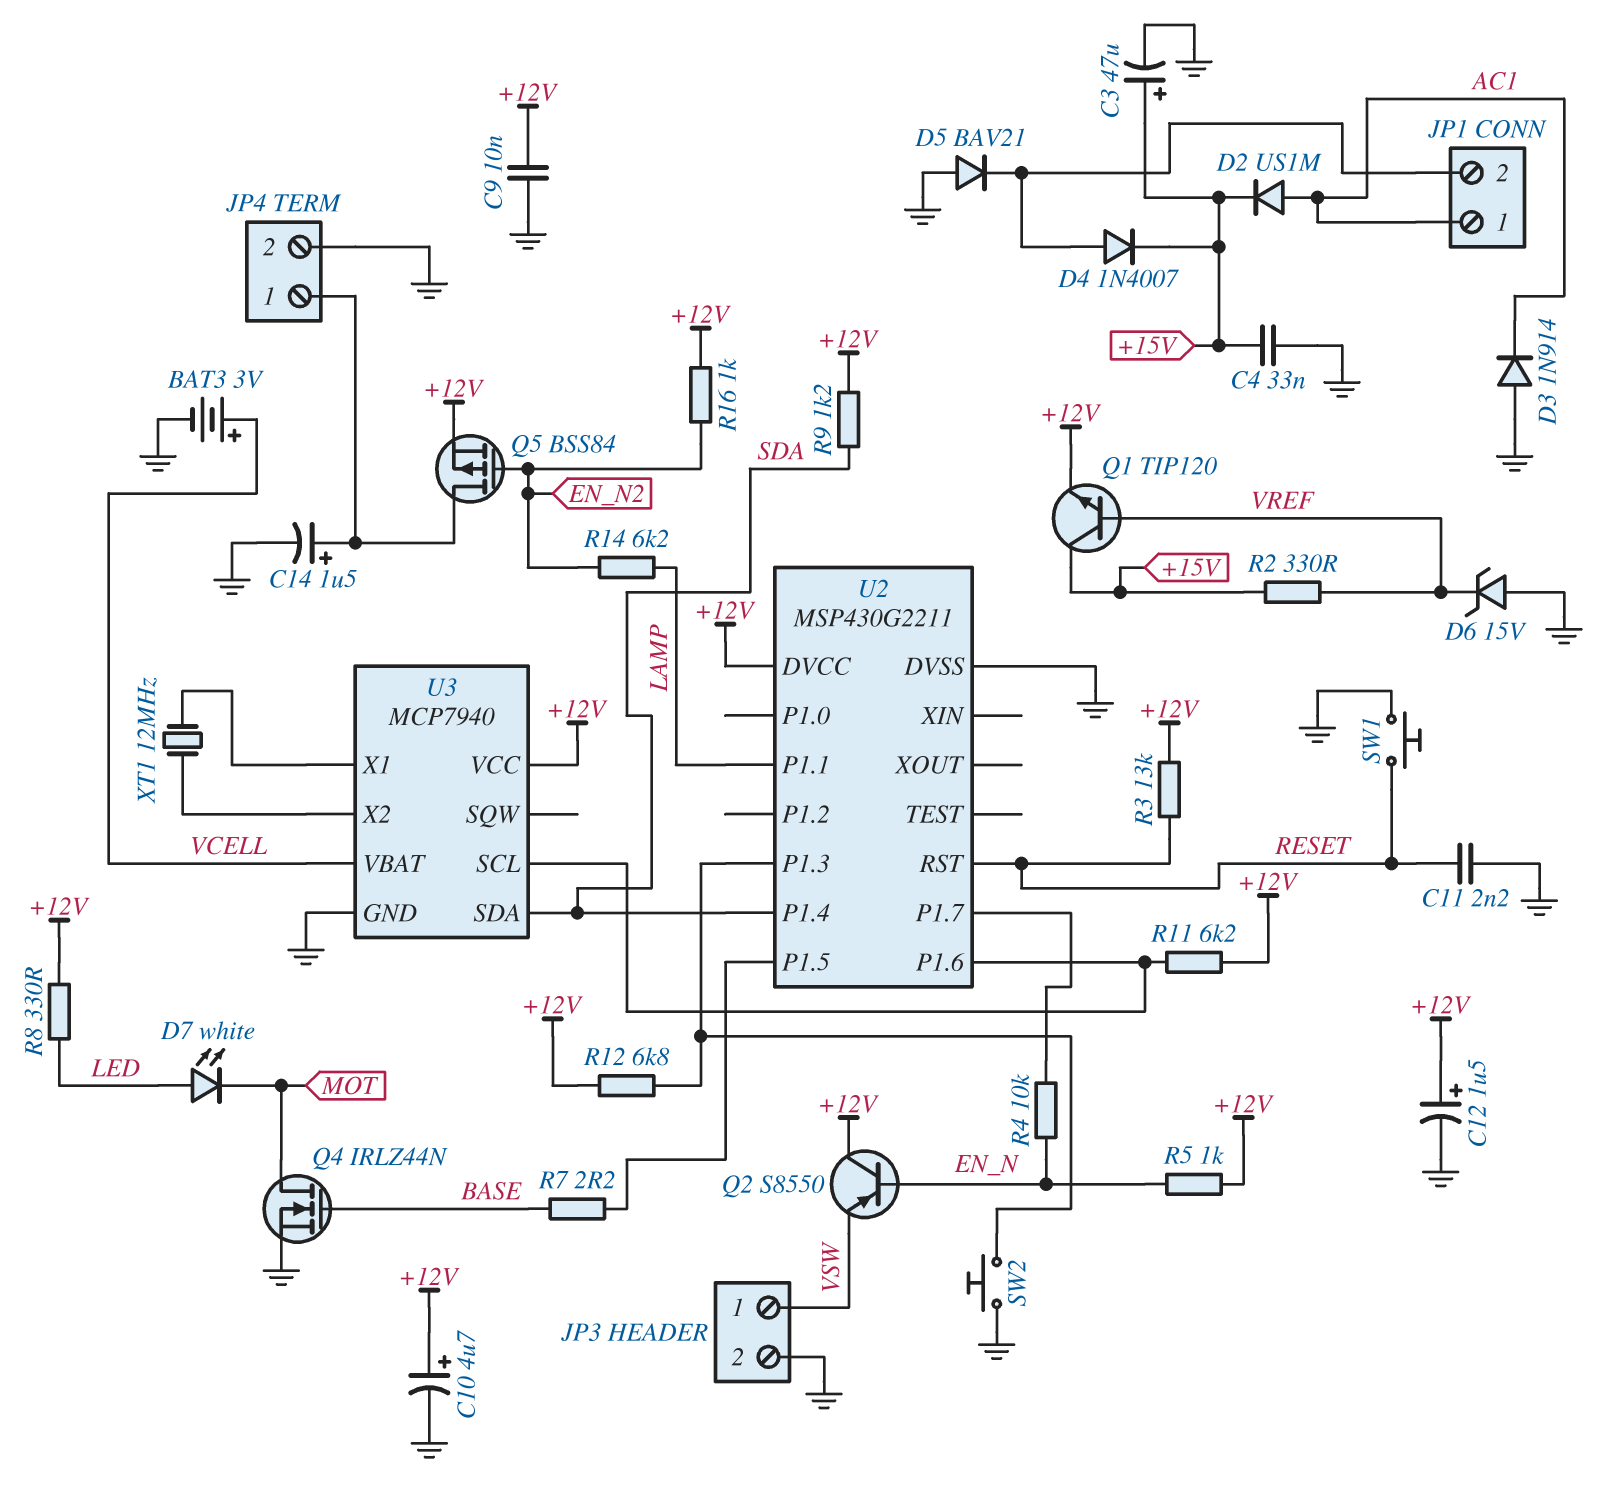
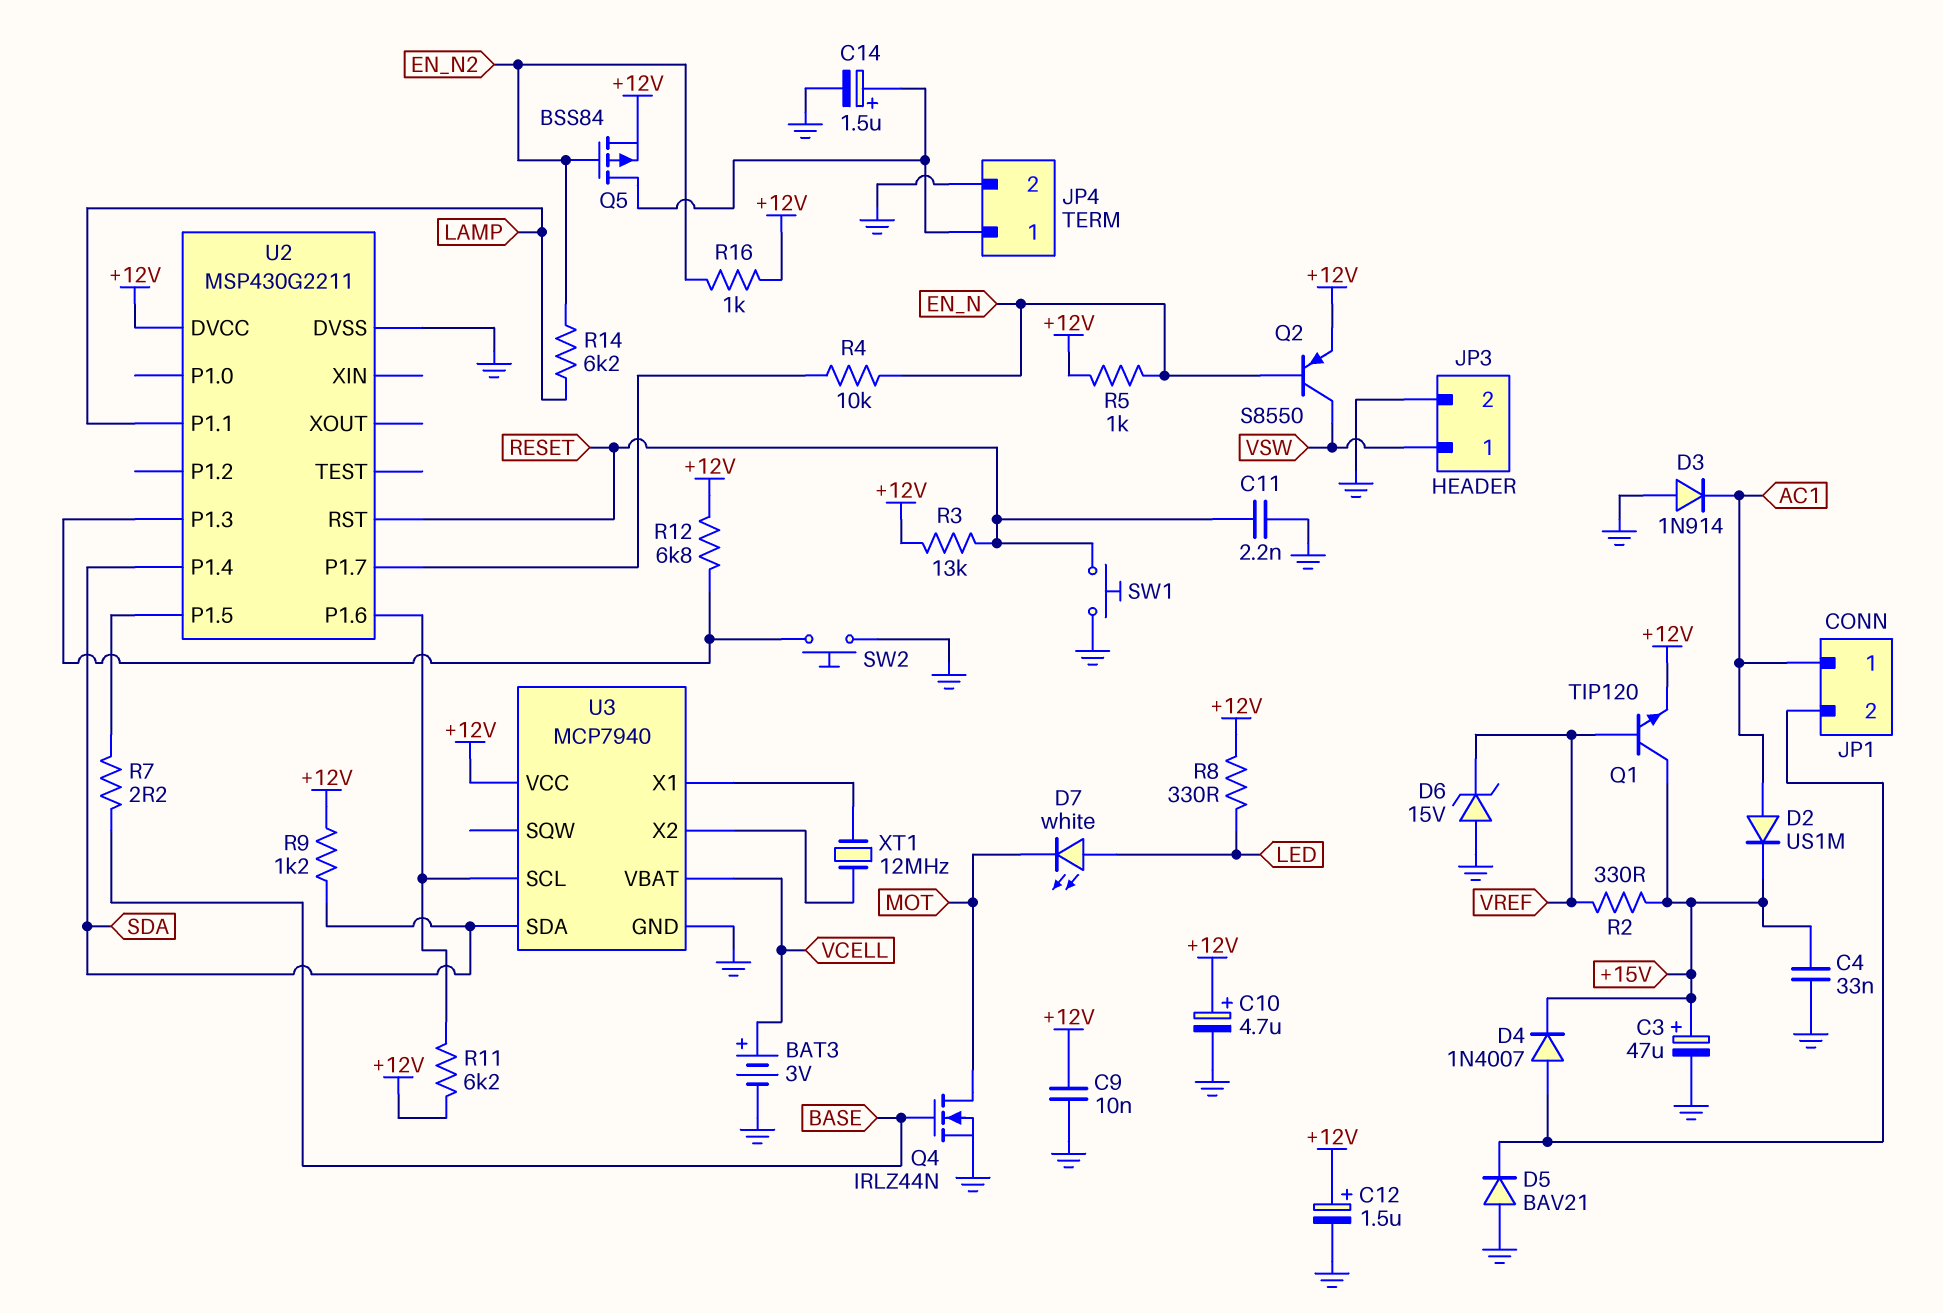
Q2: PNP S8550 (B EN_N, C +12V, E VSW) -> PNP S8550 (B EN_N, C VSW, E +12V)

